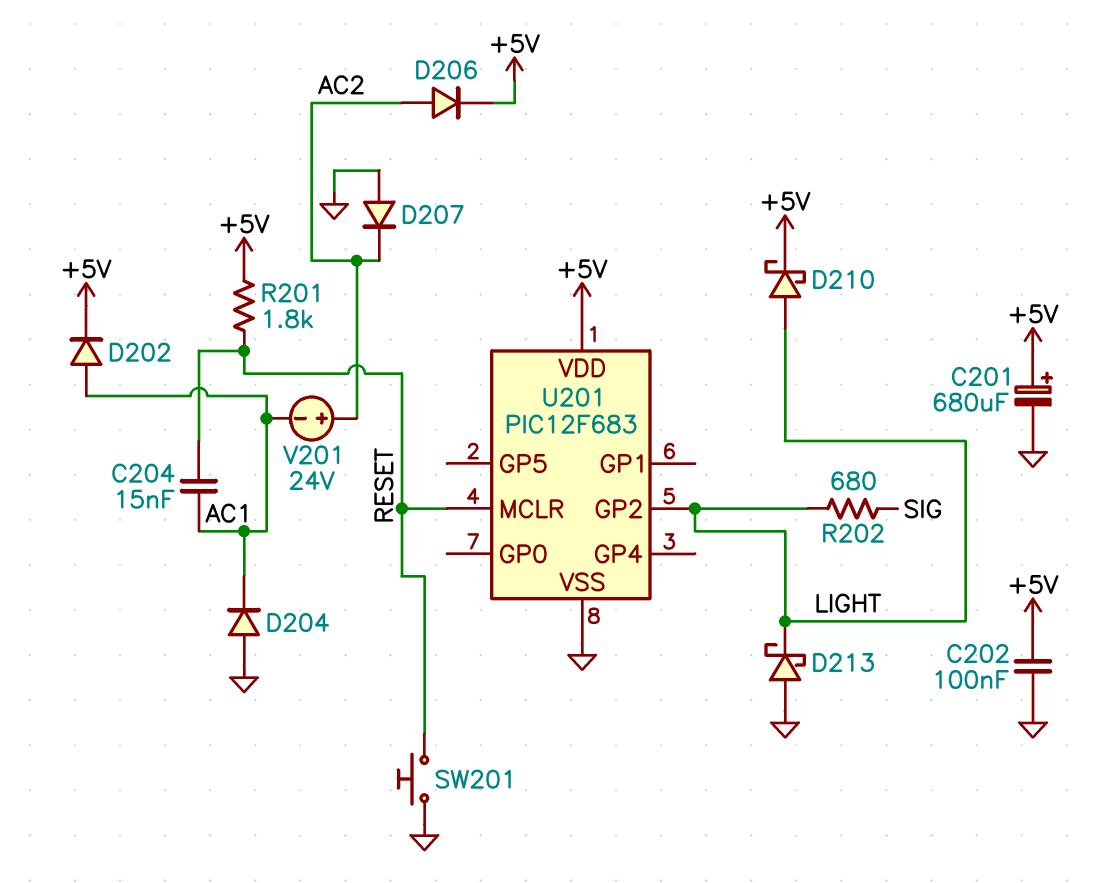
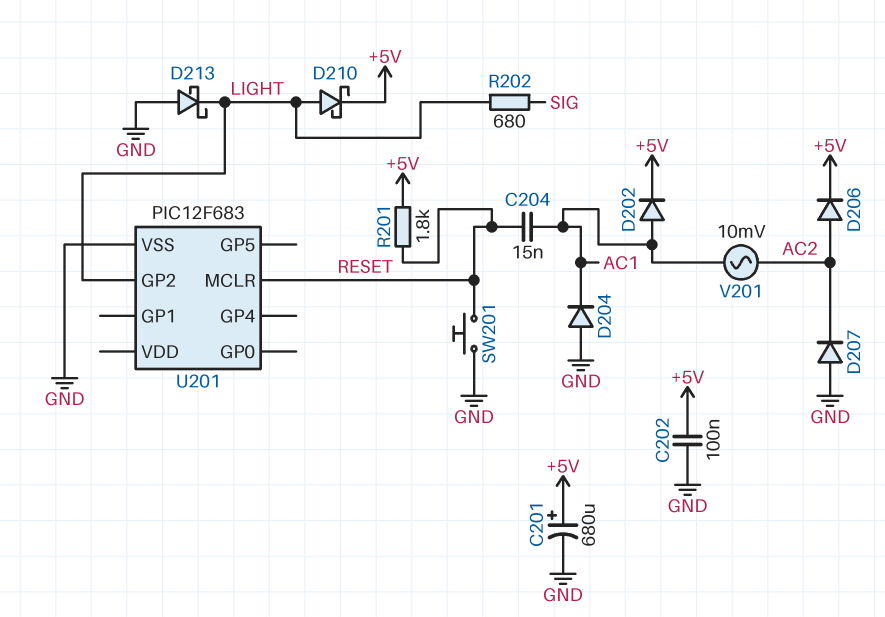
U201 pin VDD: +5V -> none
V201: 24V (plus AC2, minus AC1) -> AC 10mV (AC1, AC2)

